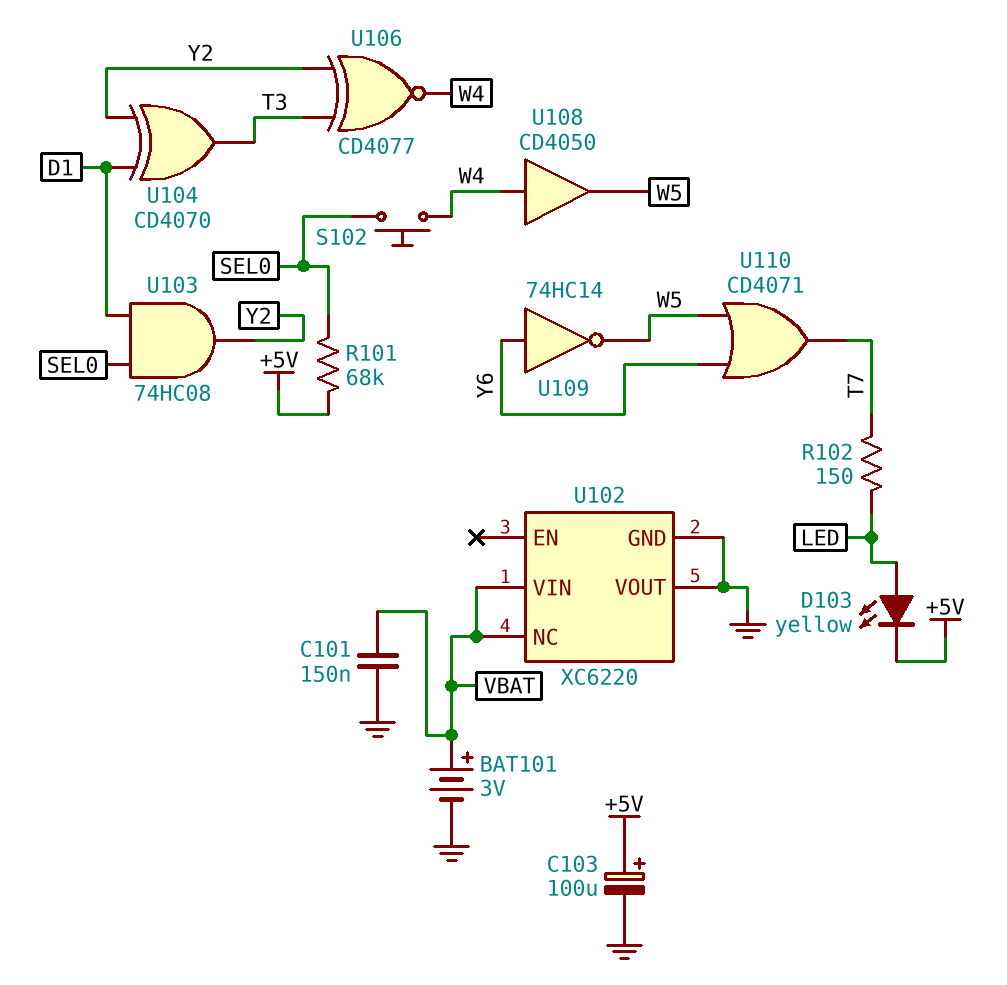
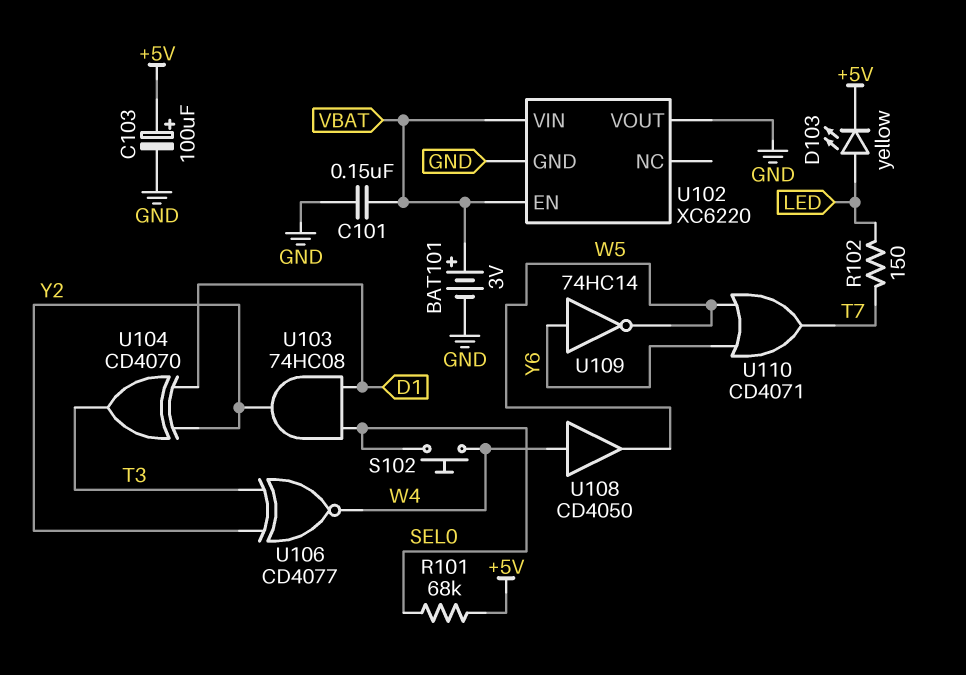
U102 pin EN: none -> VBAT
U102 pin NC: VBAT -> none

